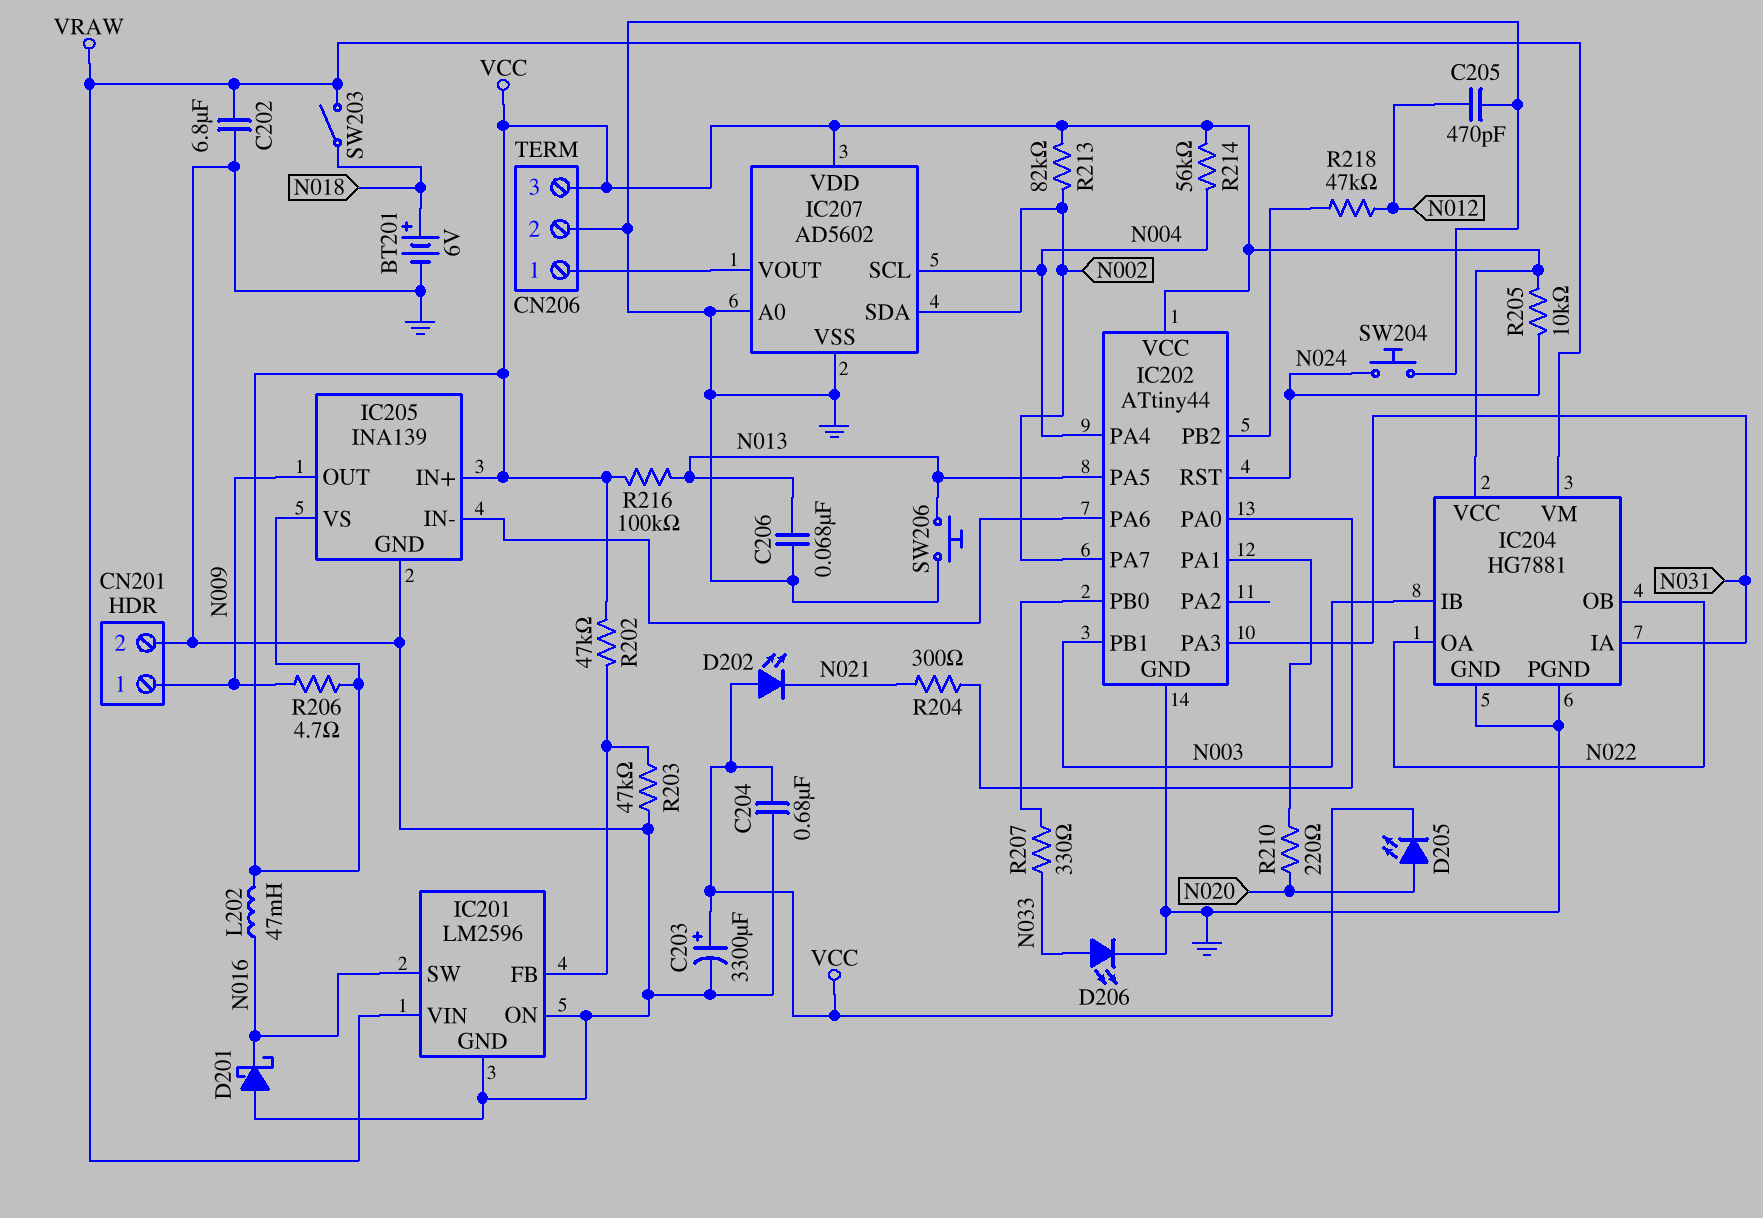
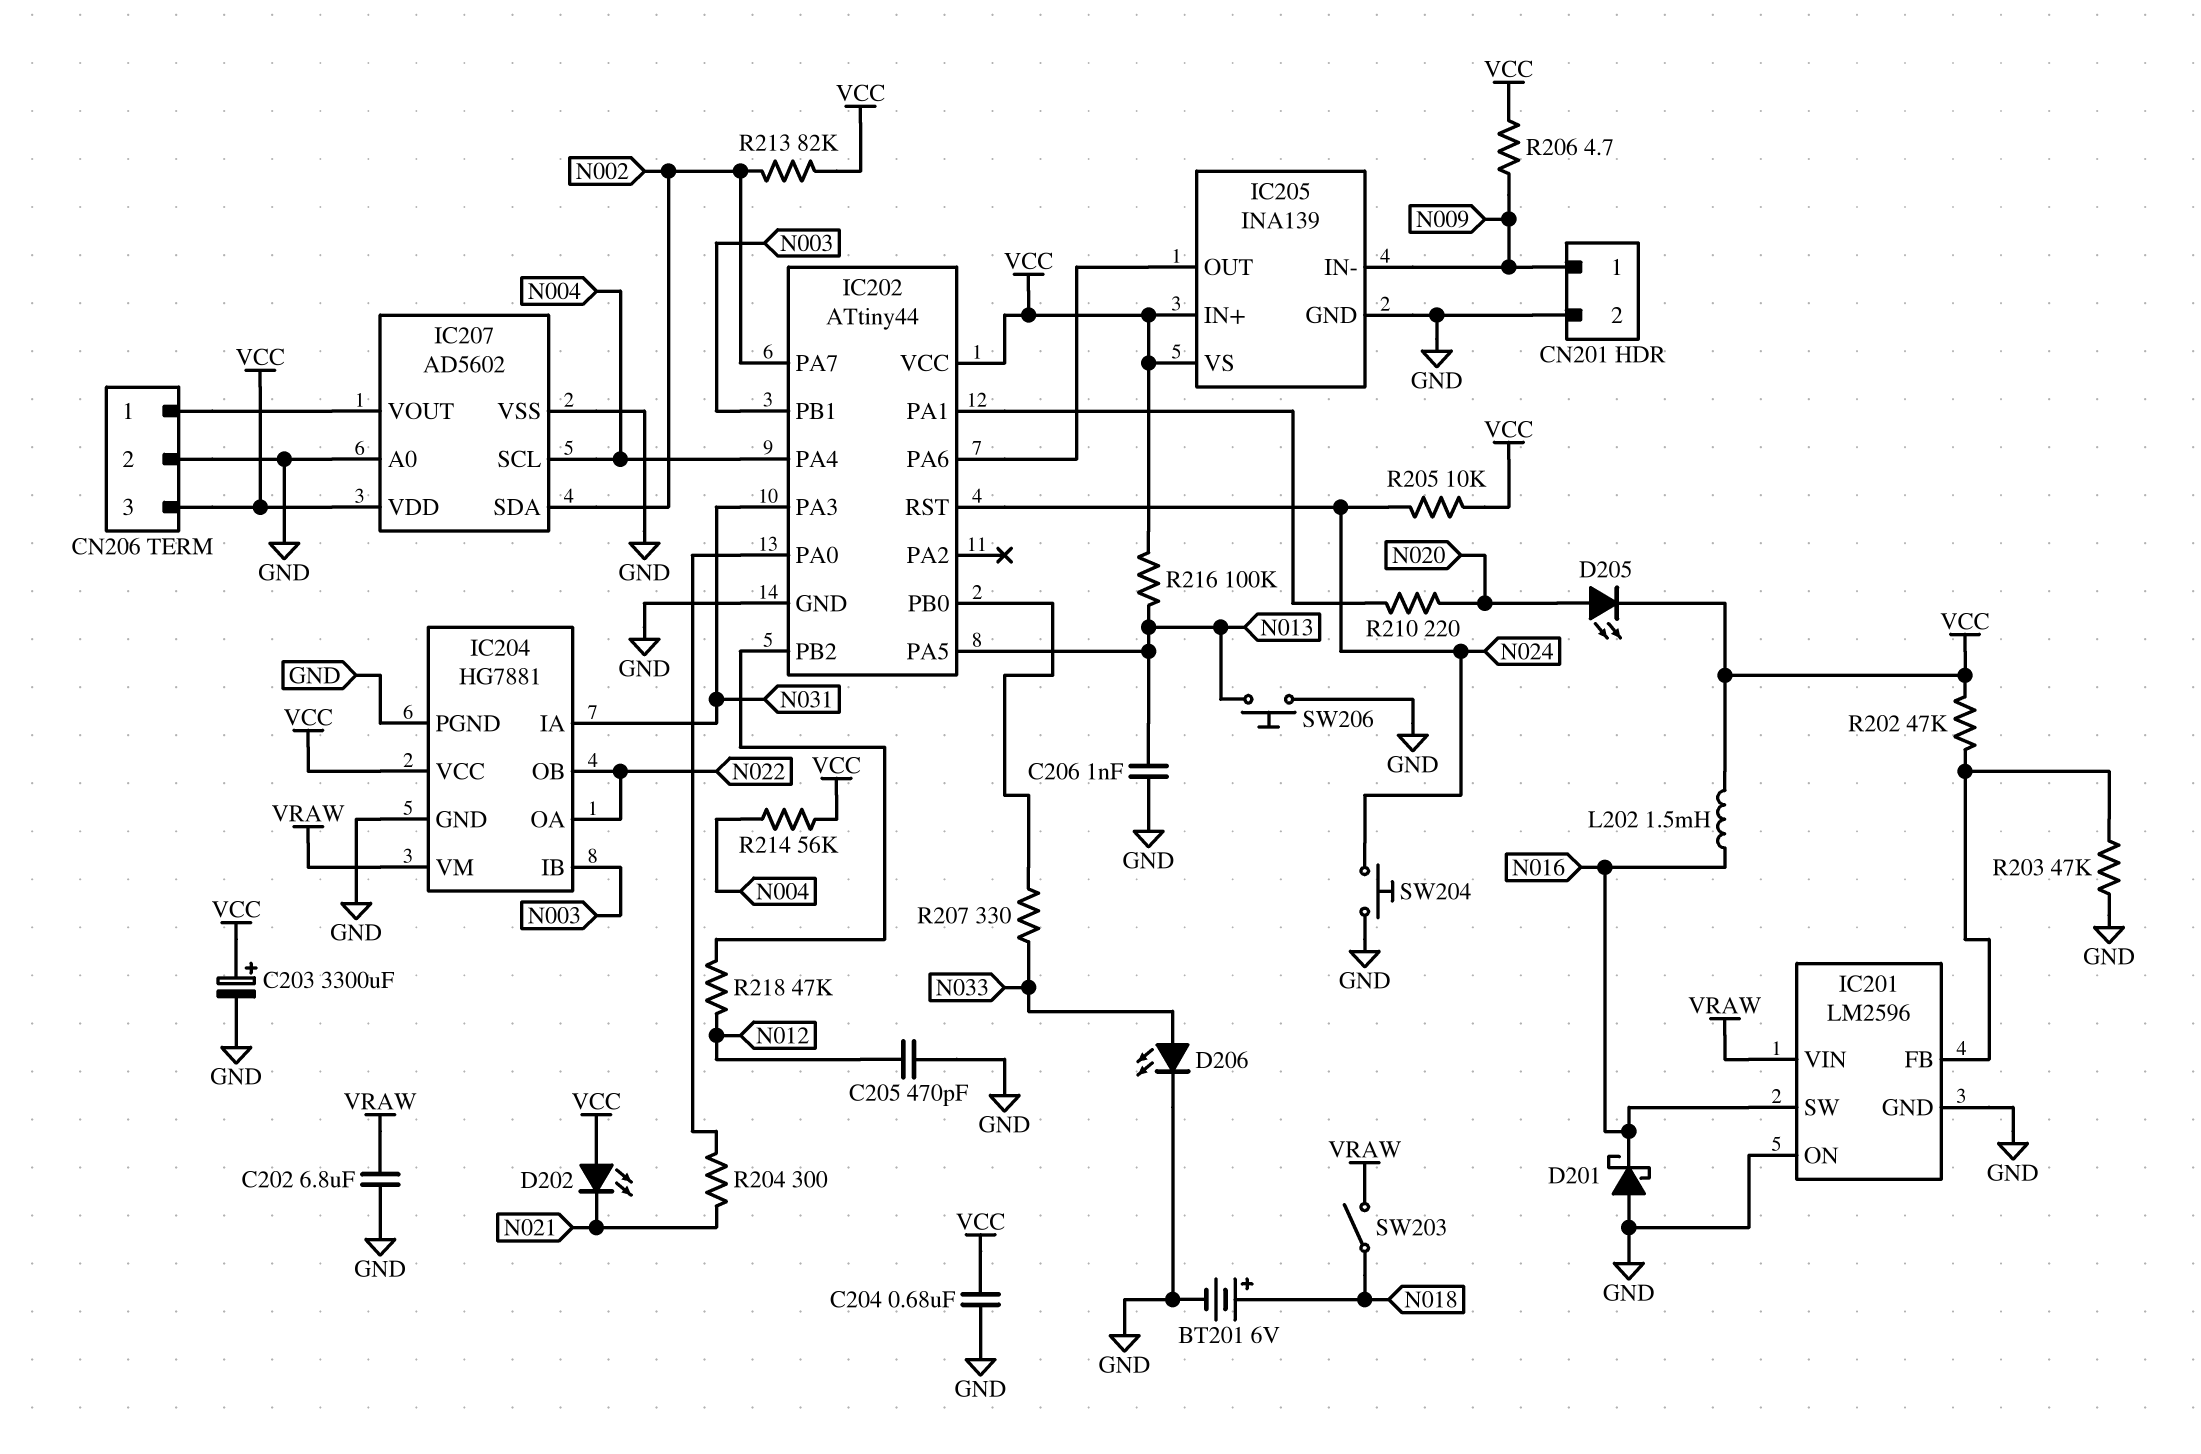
C206: 68nF (GND, N013) -> 1nF (GND, N013)
IC205 pin IN-: IC202/PA6 -> N009
IC205 pin OUT: N009 -> IC202/PA6
L202: 47mH (N016, VCC) -> 1.5mH (N016, VCC)

